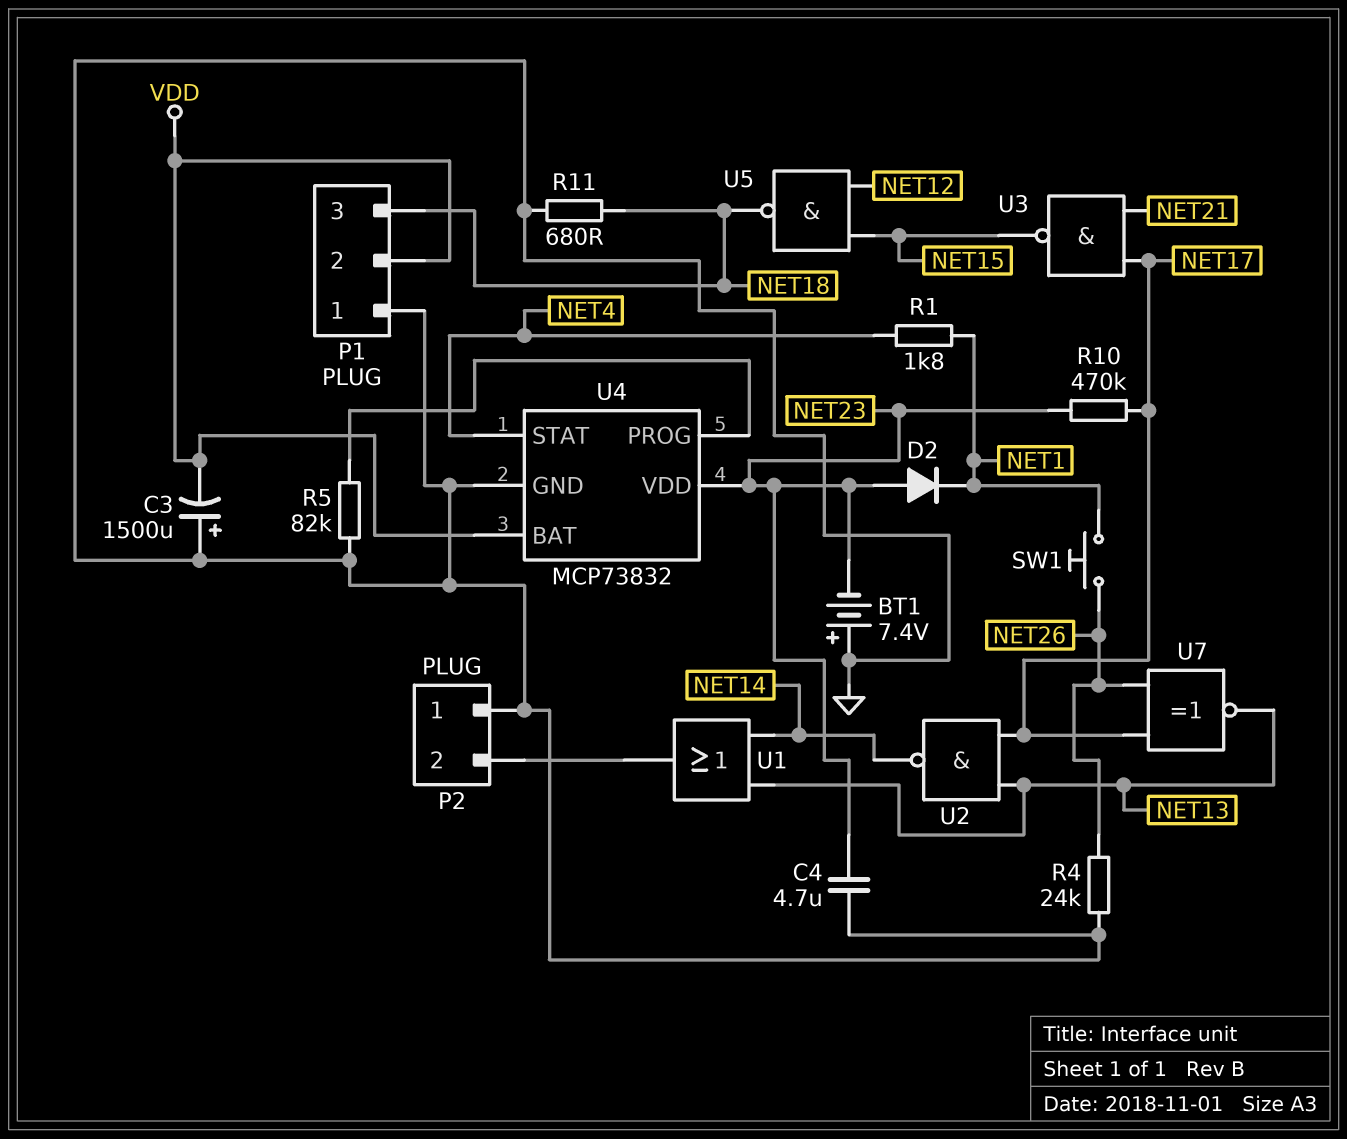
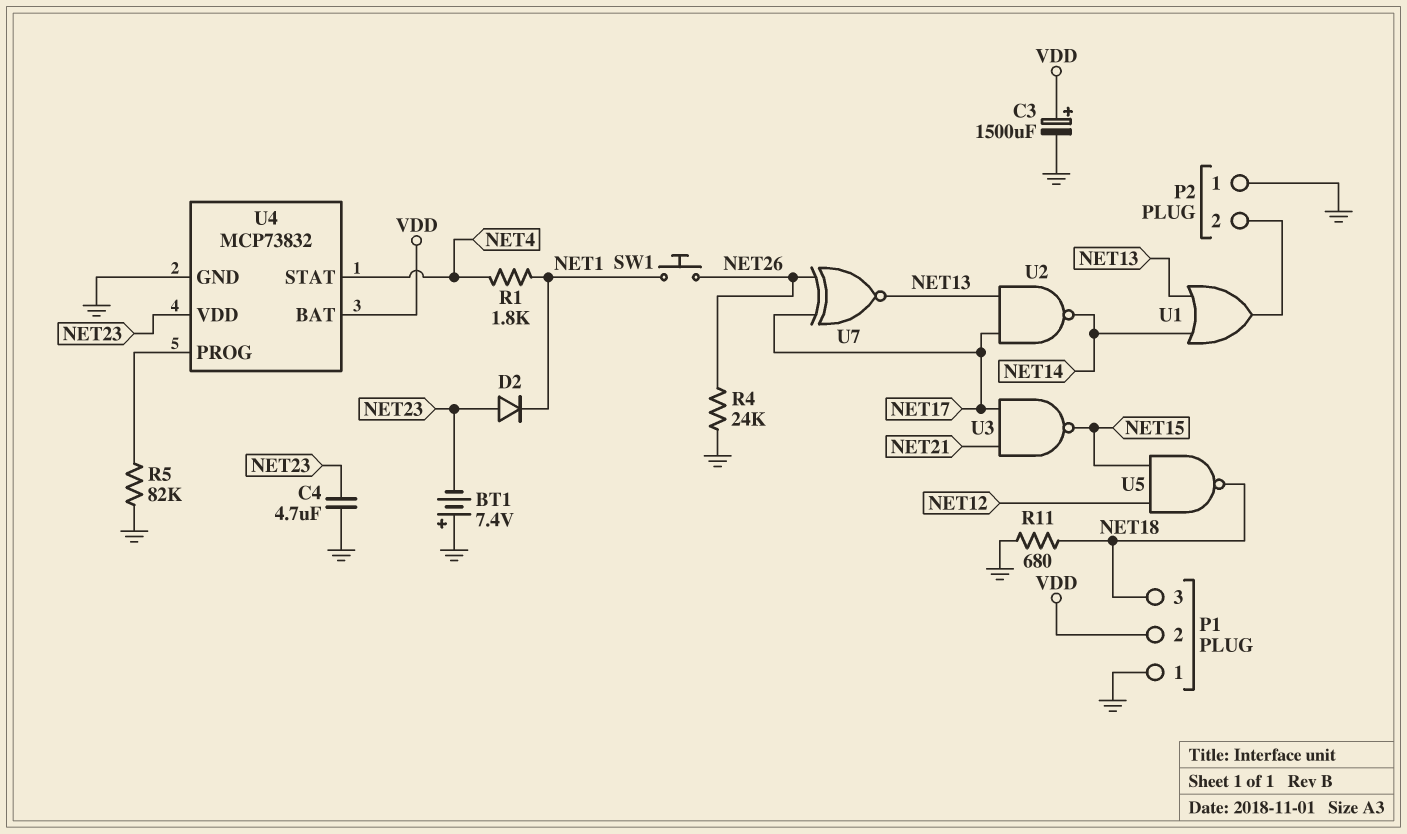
C3: 1500uF (plus GND, minus VDD) -> 1500uF (plus VDD, minus GND)
R10: 470k (NET17, NET23) -> none

